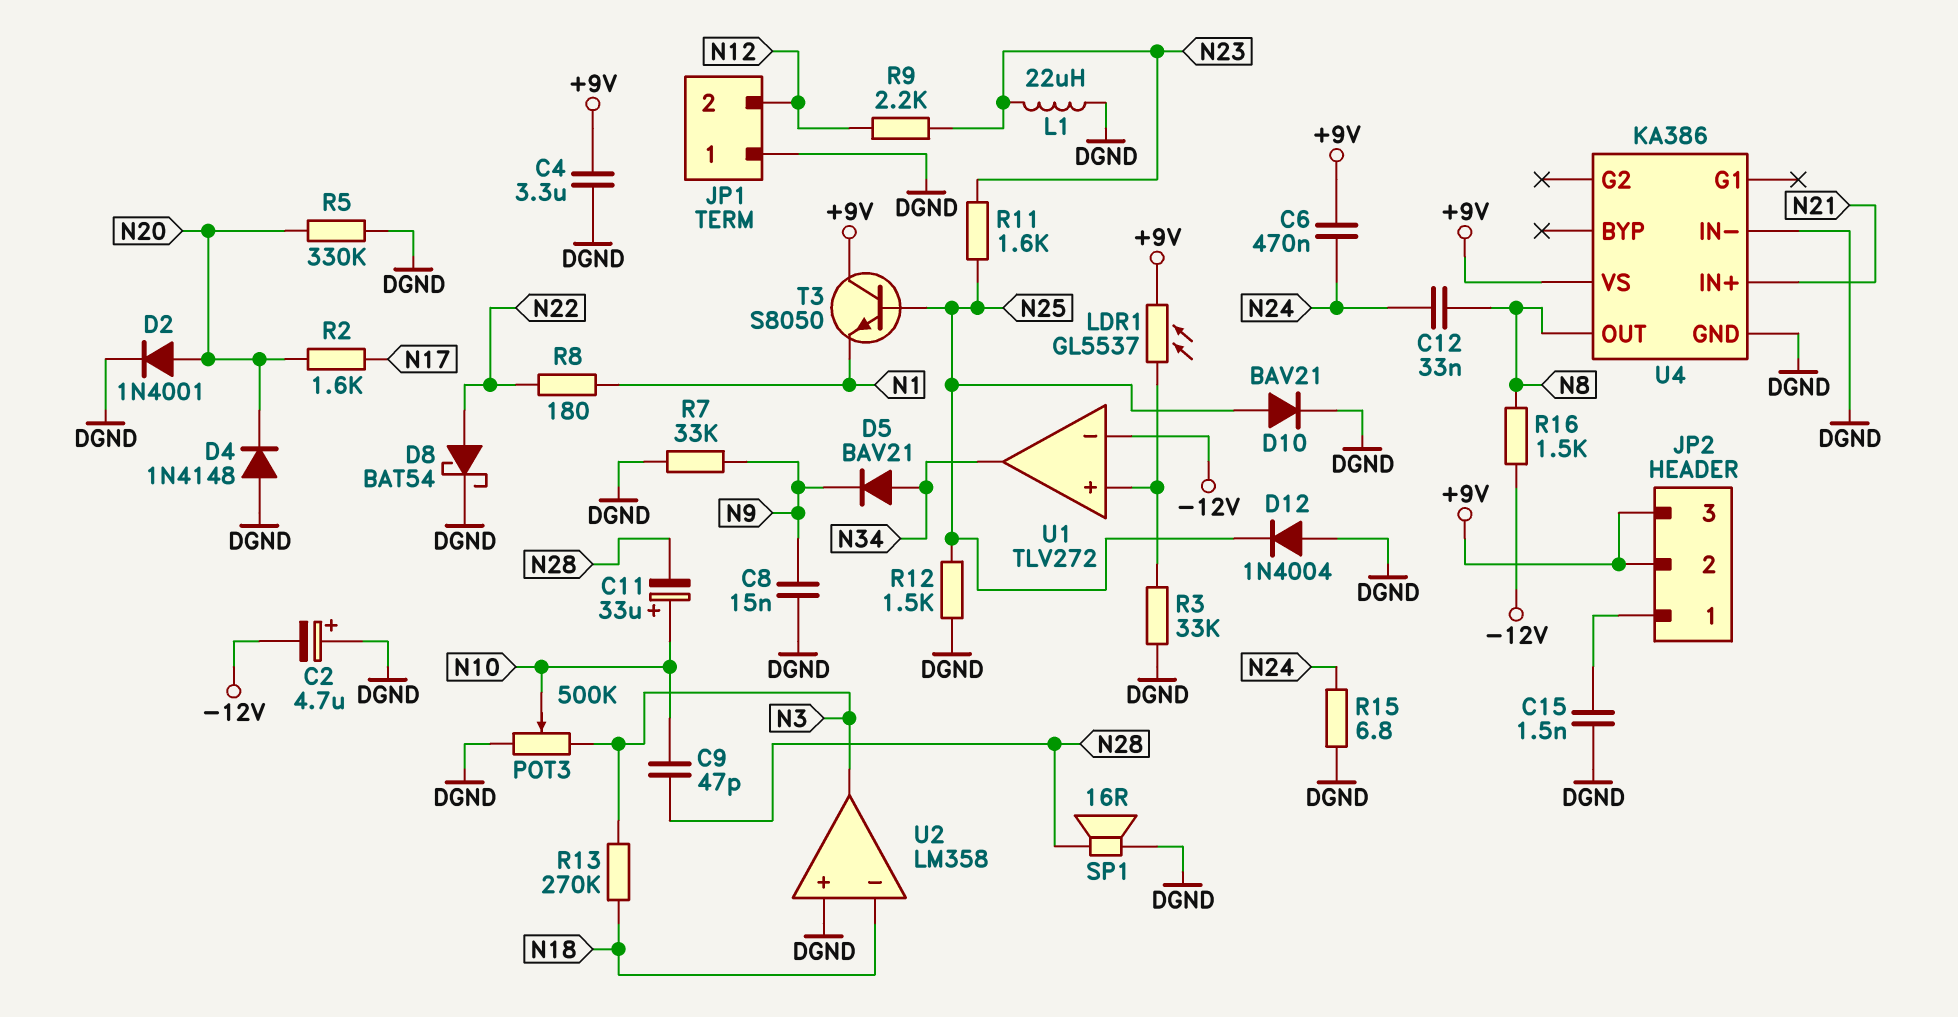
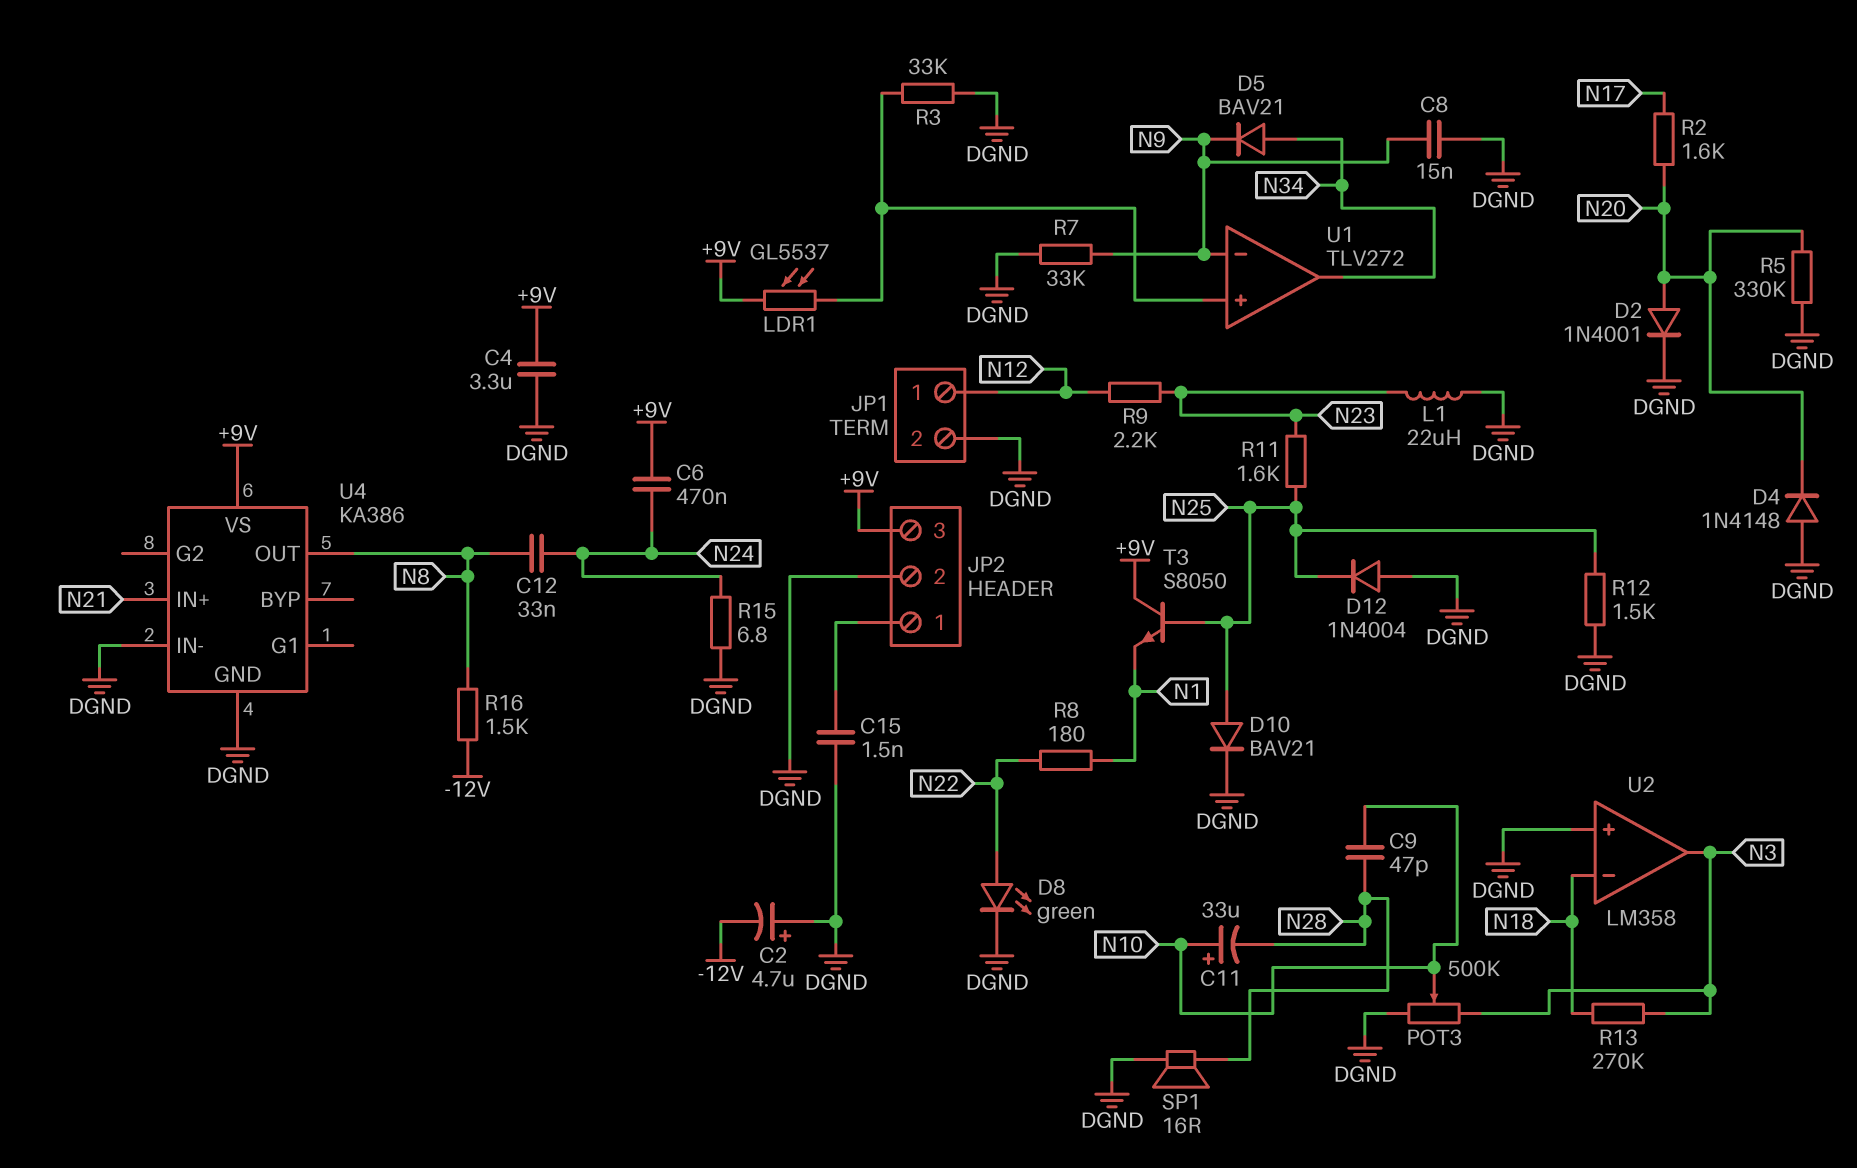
D8: schottky BAT54 (A N22, K DGND) -> LED green (A N22, K DGND)
JP1 pin 1: DGND -> N12
JP1 pin 2: N12 -> DGND
JP2 pin 2: +9V -> DGND
U1 pin in-: -12V -> N9

